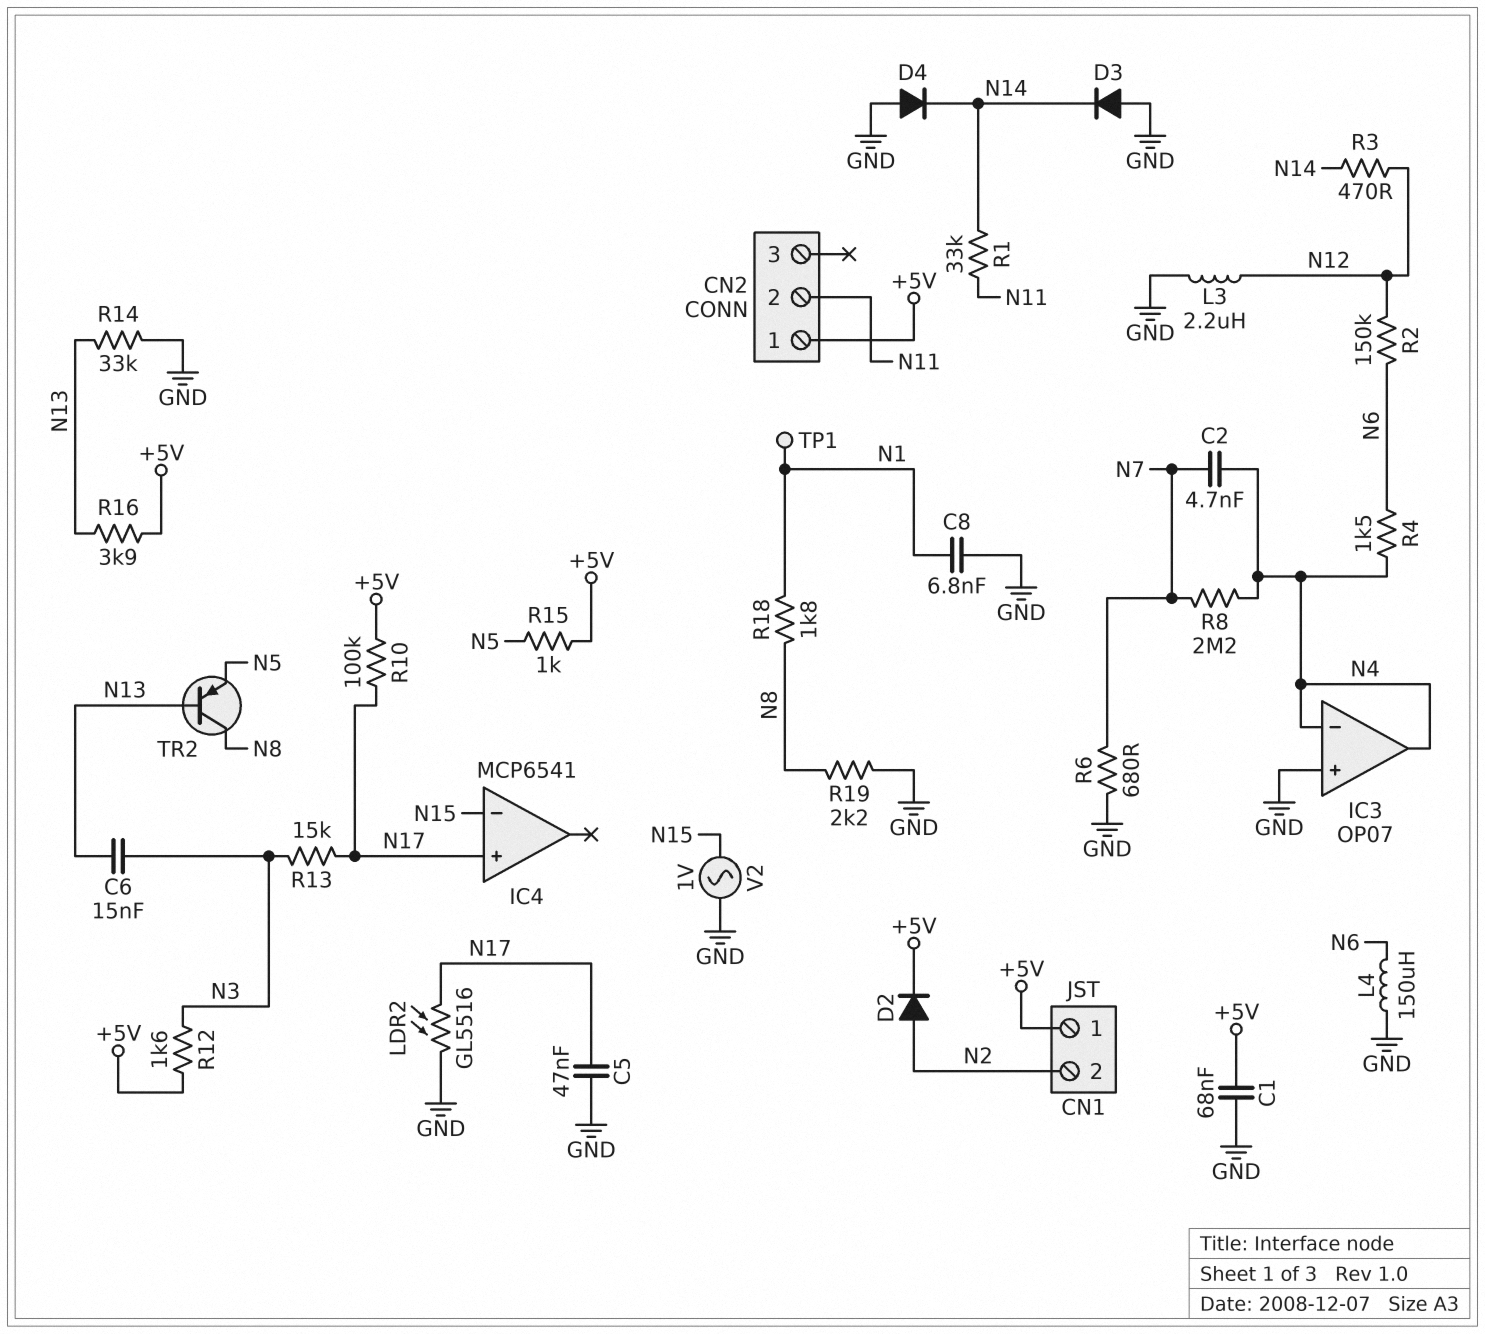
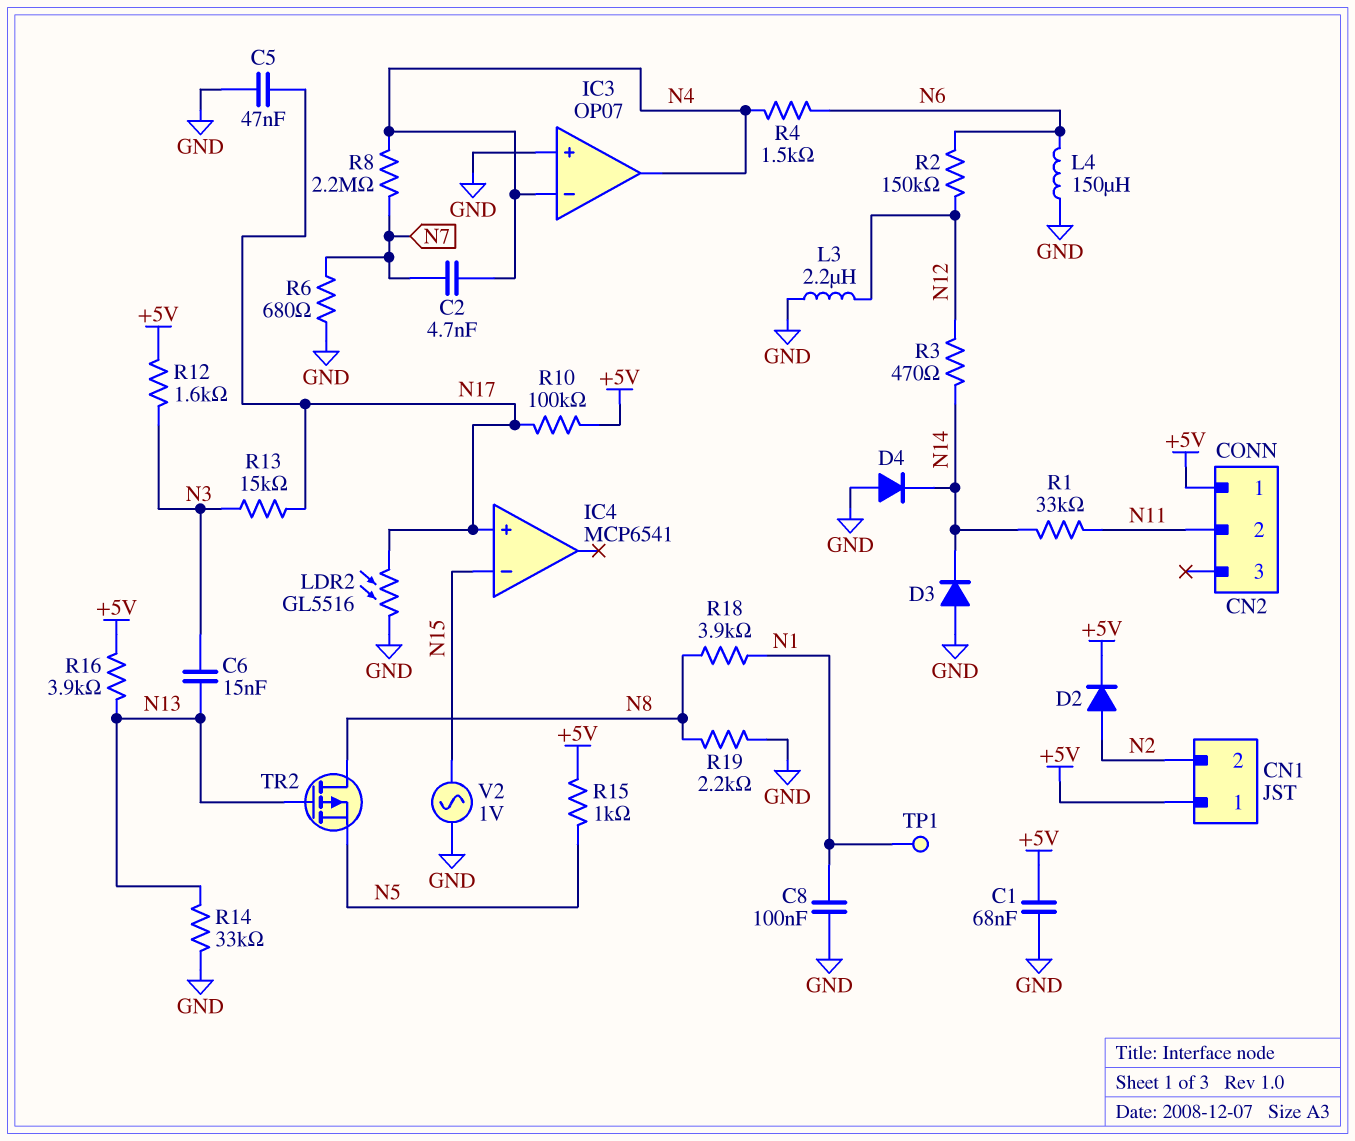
C8: 6.8nF (GND, N1) -> 100nF (GND, N1)
R18: 1.8k (N1, N8) -> 3.9k (N1, N8)
TR2: PNP (B N13, C N8, E N5) -> PMOS (G N13, D N8, S N5)

